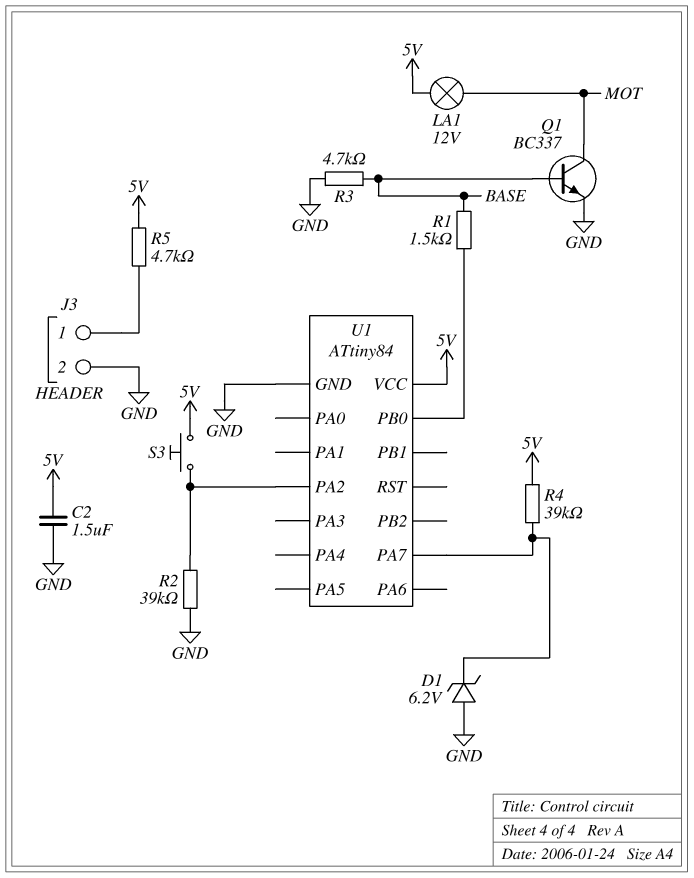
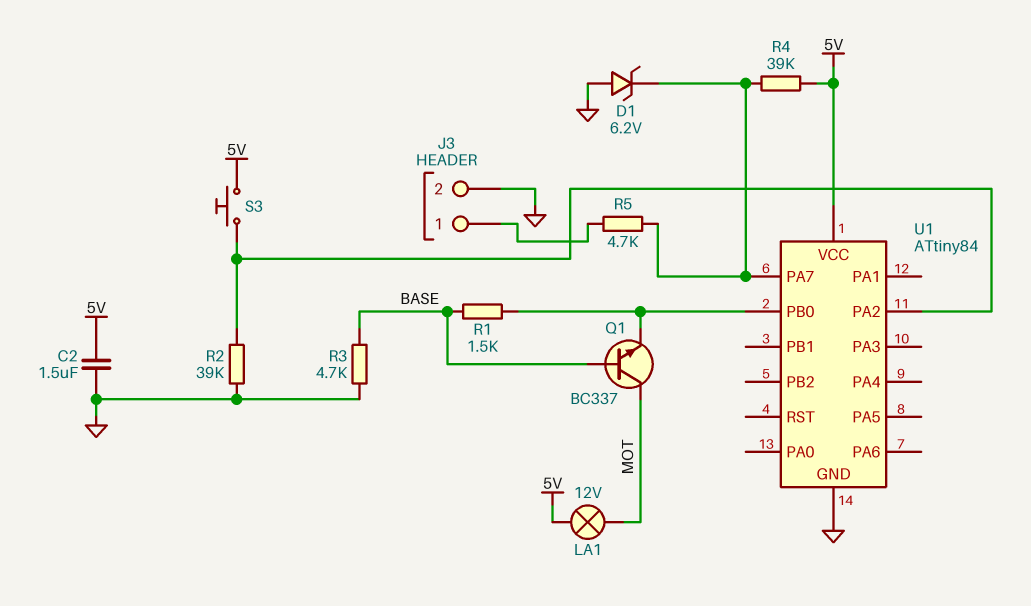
Q1: NPN BC337 (B BASE, C MOT, E GND) -> NPN BC337 (B BASE, C MOT, E U1/PB0)
R5: 4.7k (5V, J3/1) -> 4.7k (J3/1, U1/PA7)

